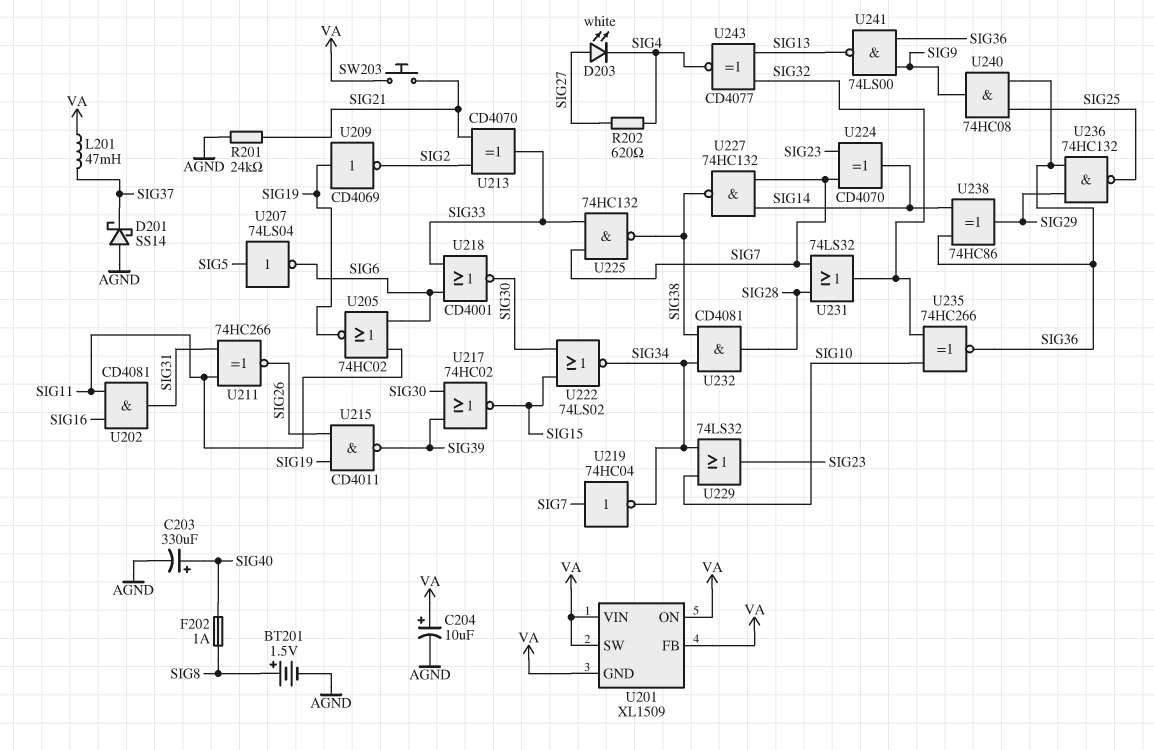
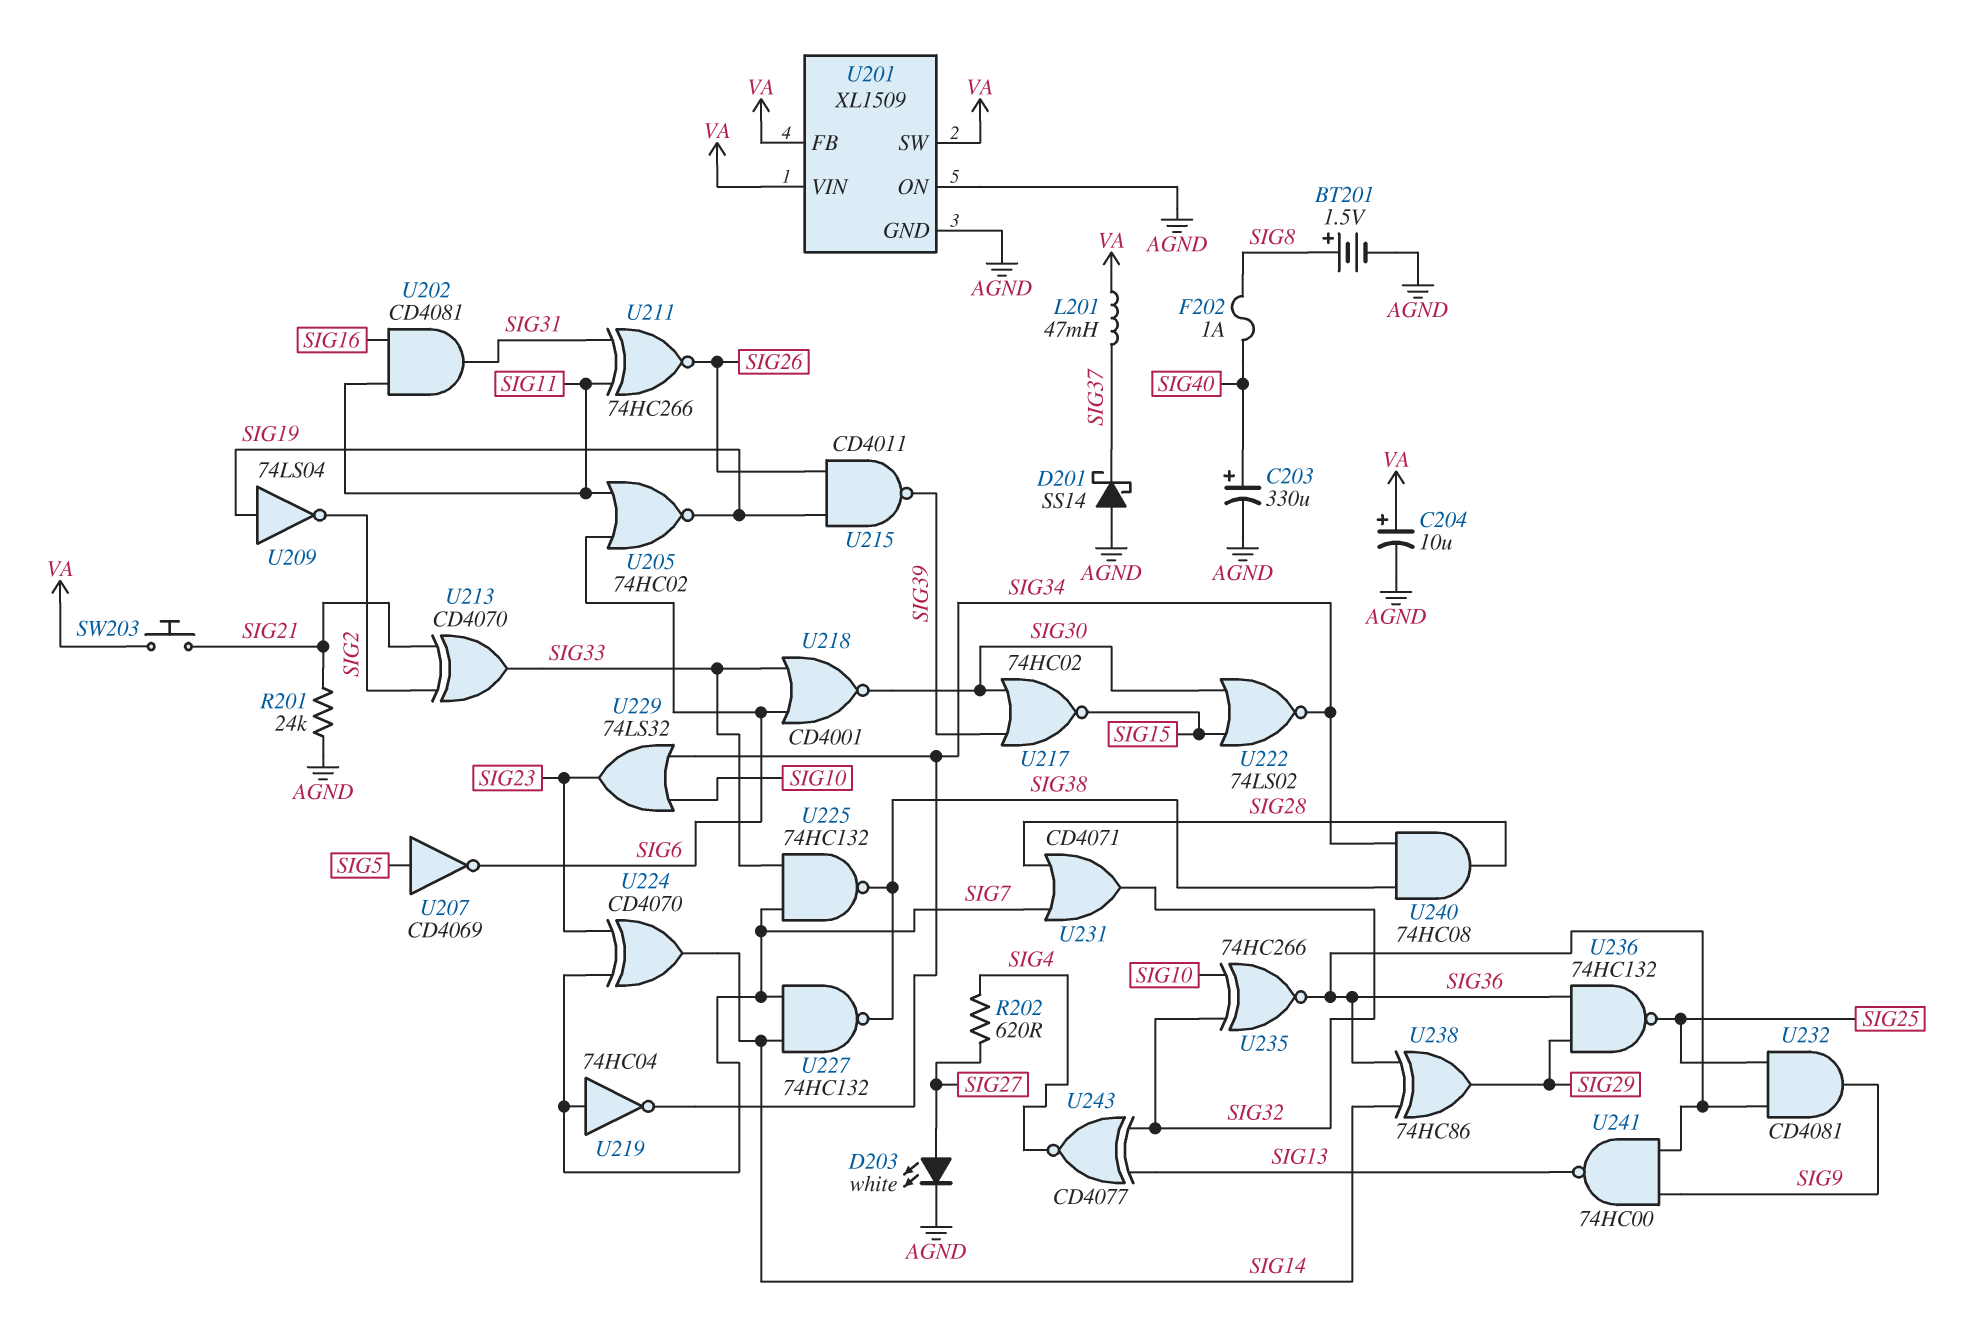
D203: LED white (A SIG27, K SIG4) -> LED white (A SIG27, K AGND)
U201 pin GND: VA -> AGND
U201 pin ON: VA -> AGND
U207: NOT 74LS04 (in SIG5, out SIG6) -> NOT CD4069 (in SIG5, out SIG6)
U209: NOT CD4069 (in SIG19, out SIG2) -> NOT 74LS04 (in SIG19, out SIG2)
U231: OR 74LS32 (in SIG7, in SIG28, out SIG32) -> OR CD4071 (in SIG7, in SIG28, out SIG32)
U232: AND CD4081 (in SIG34, in SIG38, out SIG28) -> AND CD4081 (in SIG25, in SIG36, out SIG9)
U240: AND 74HC08 (in SIG25, in SIG36, out SIG9) -> AND 74HC08 (in SIG34, in SIG38, out SIG28)
U241: NAND 74LS00 (in SIG9, in SIG36, out SIG13) -> NAND 74HC00 (in SIG9, in SIG36, out SIG13)

